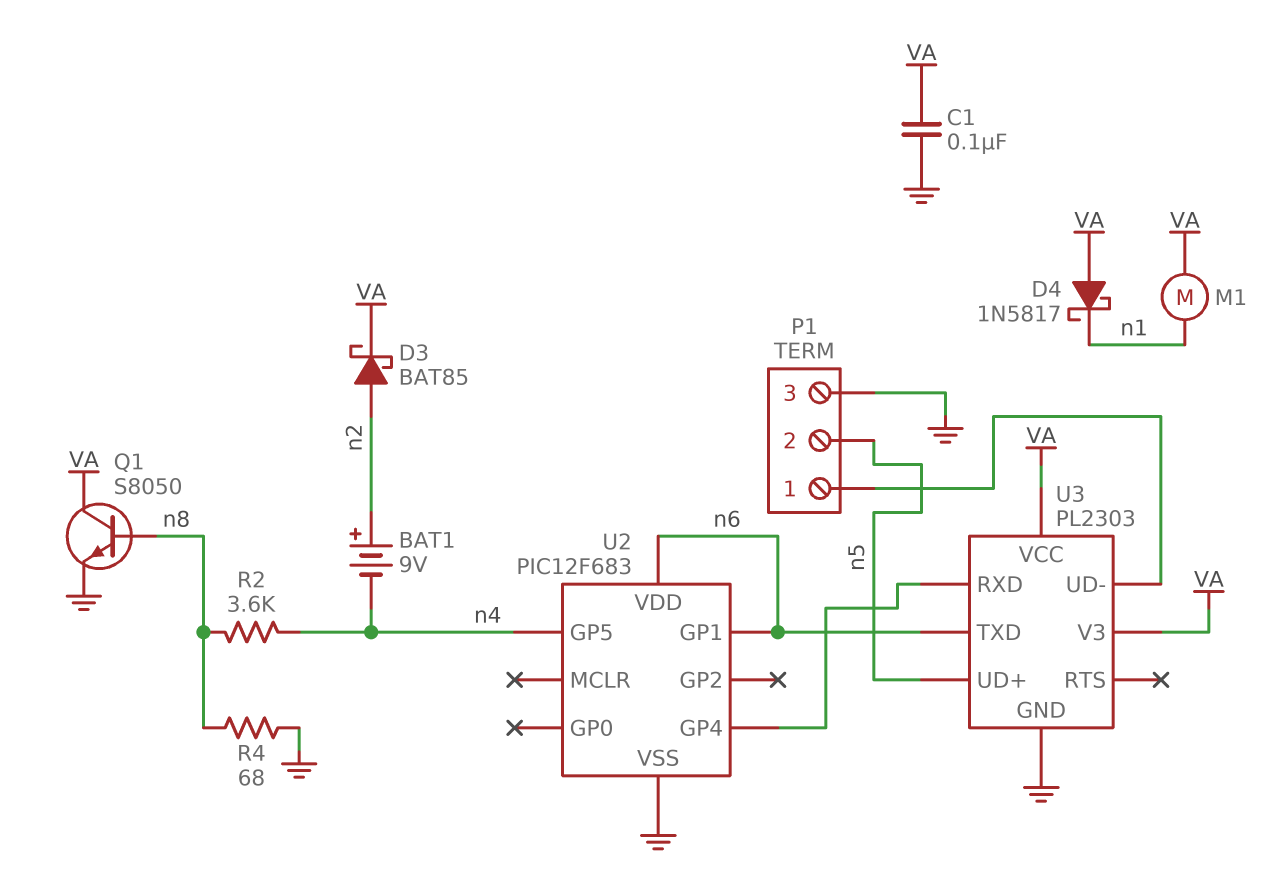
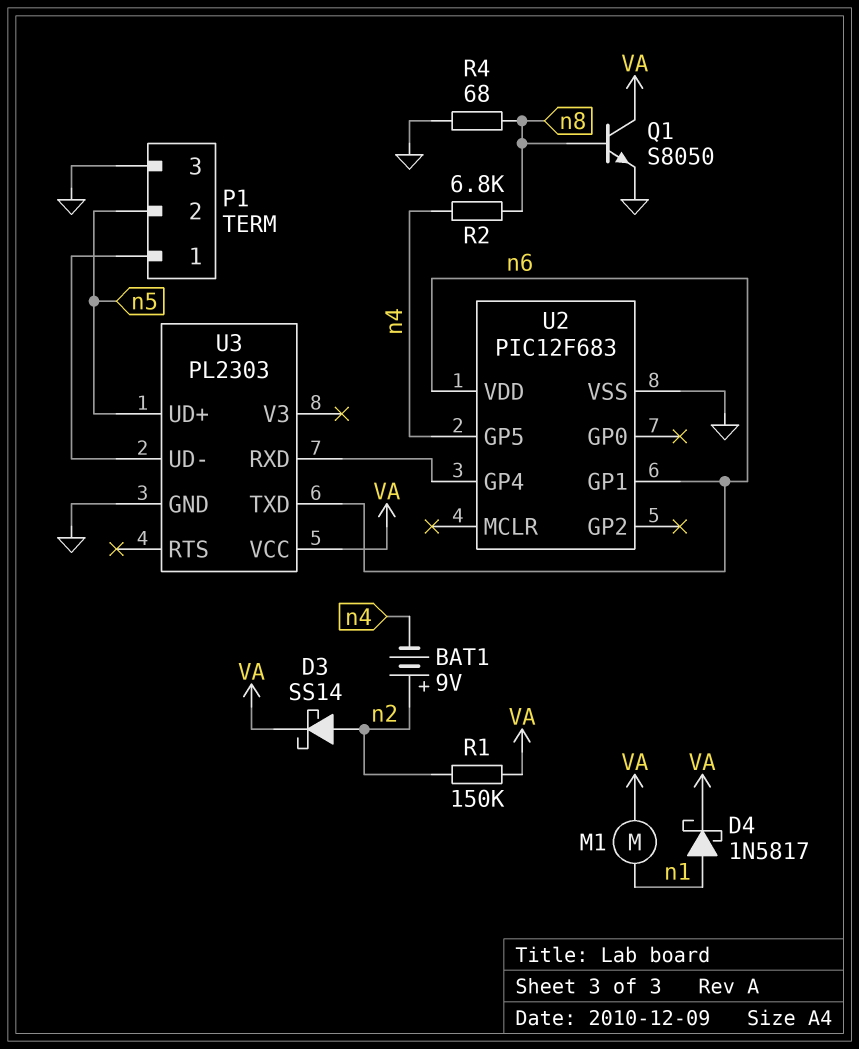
C1: 100nF (GND, VA) -> none
D3: schottky BAT85 (A n2, K VA) -> schottky SS14 (A n2, K VA)
D4: schottky 1N5817 (A VA, K n1) -> schottky 1N5817 (A n1, K VA)
R1: none -> 150k (VA, n2)
R2: 3.6k (n4, n8) -> 6.8k (n4, n8)
U3 pin V3: VA -> none

